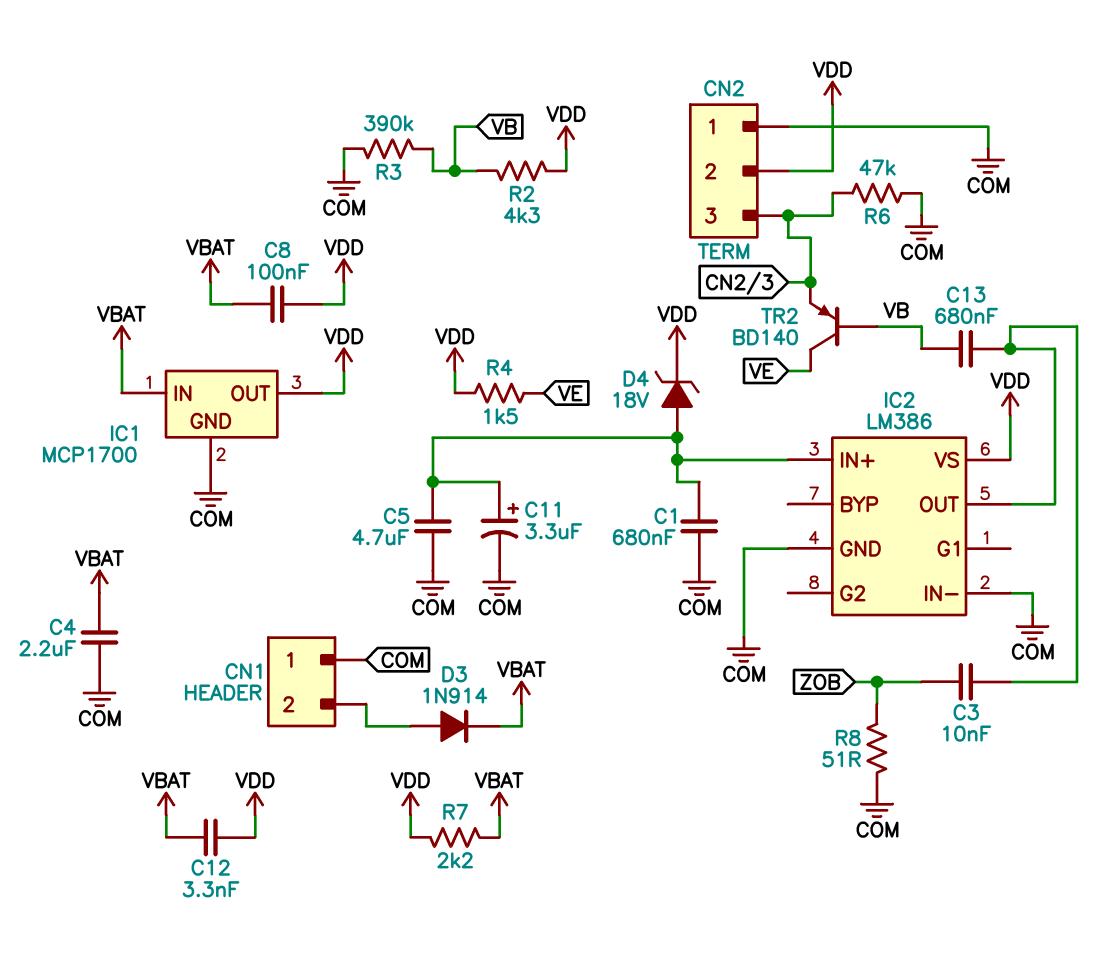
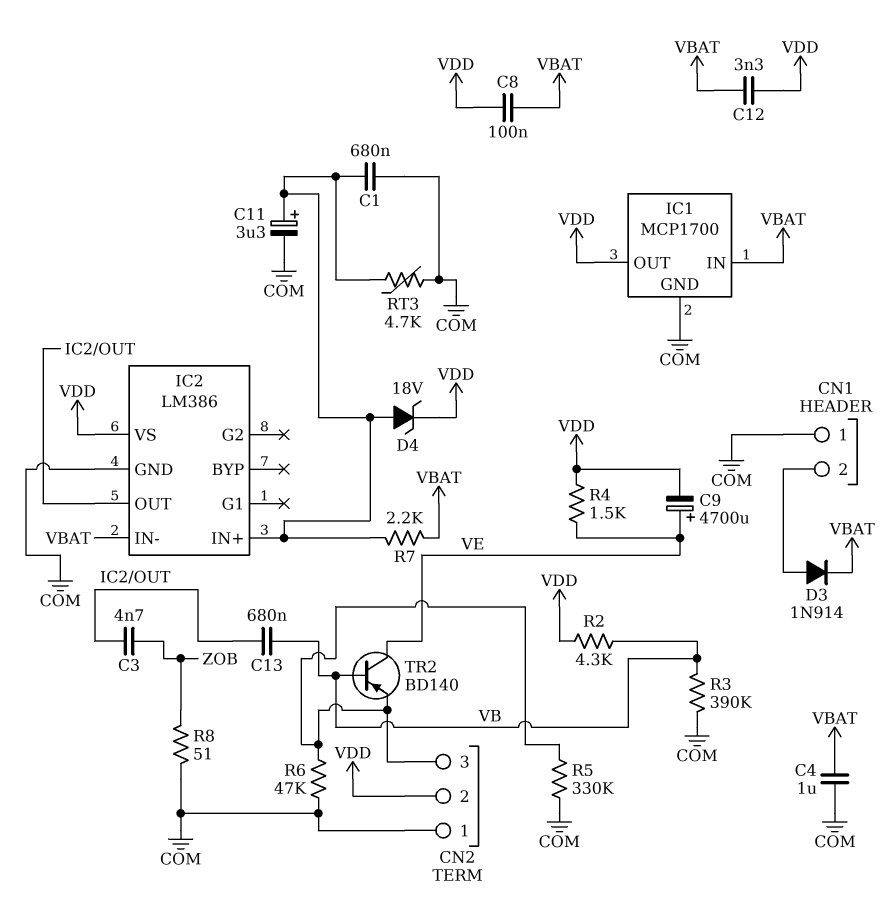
C3: 10nF (IC2/OUT, ZOB) -> 4.7nF (IC2/OUT, ZOB)
C4: 2.2uF (COM, VBAT) -> 1uF (COM, VBAT)
C5: 4.7uF (COM, IC2/IN+) -> none
C9: none -> 4700uF (plus VE, minus VDD)
IC2 pin IN-: COM -> VBAT
R5: none -> 330k (CN2/3, COM)
R7: 2.2k (VBAT, VDD) -> 2.2k (IC2/IN+, VBAT)
RT3: none -> 4.7k (COM, IC2/IN+)

